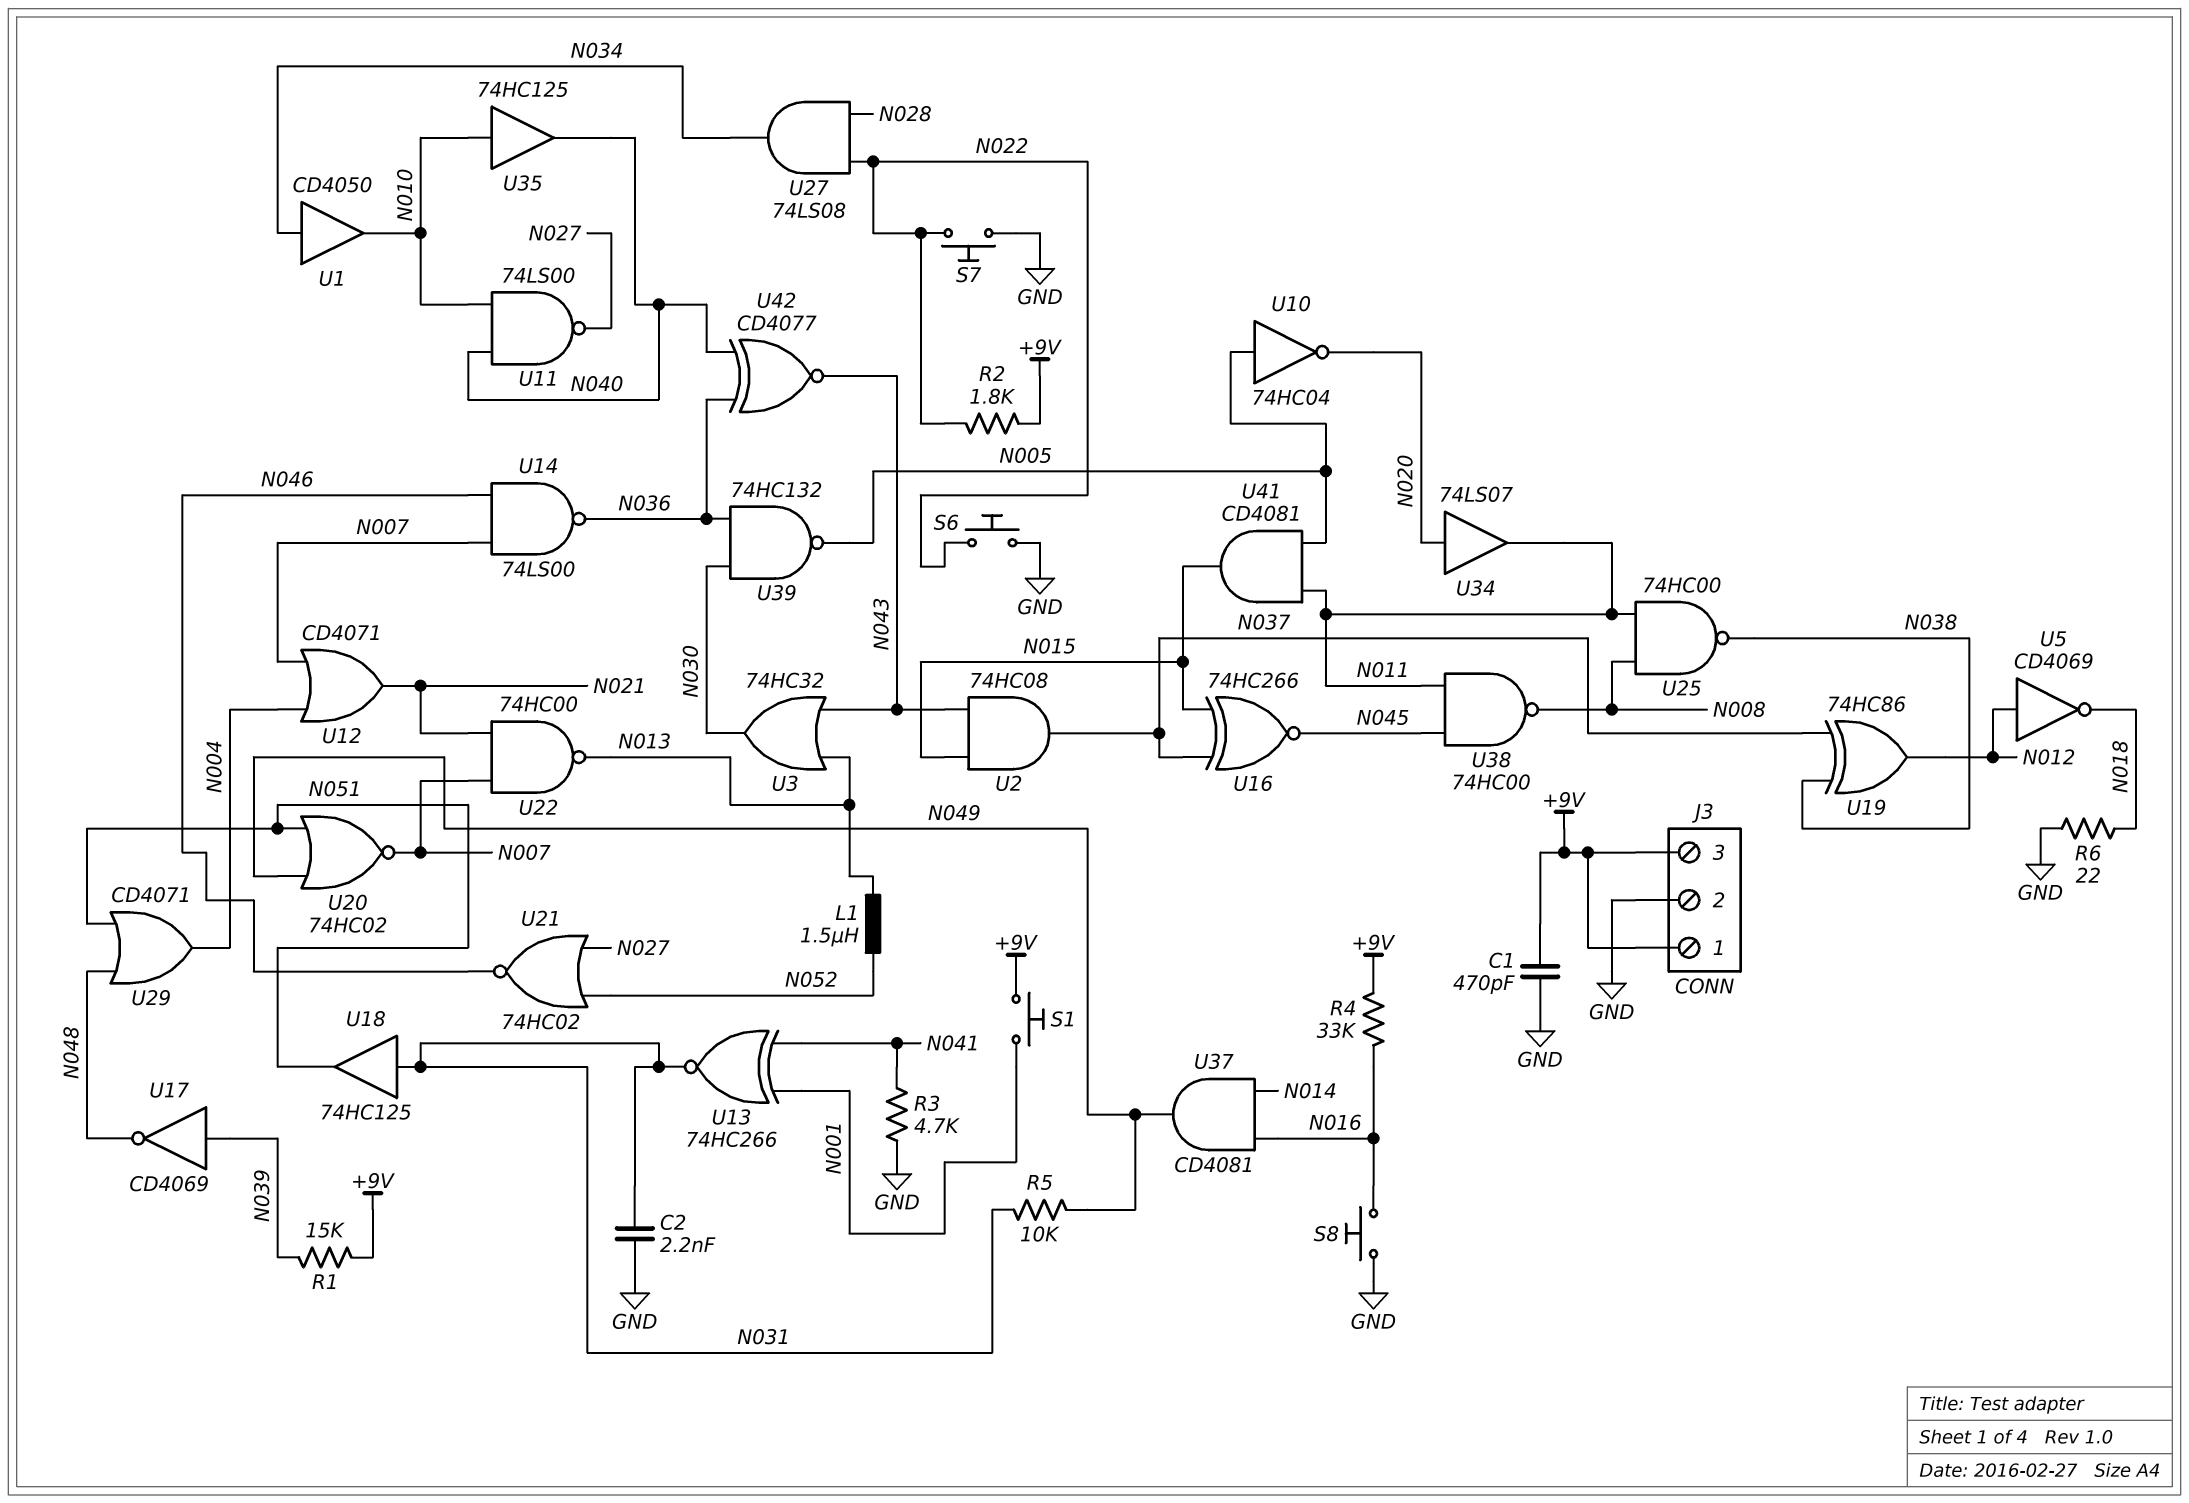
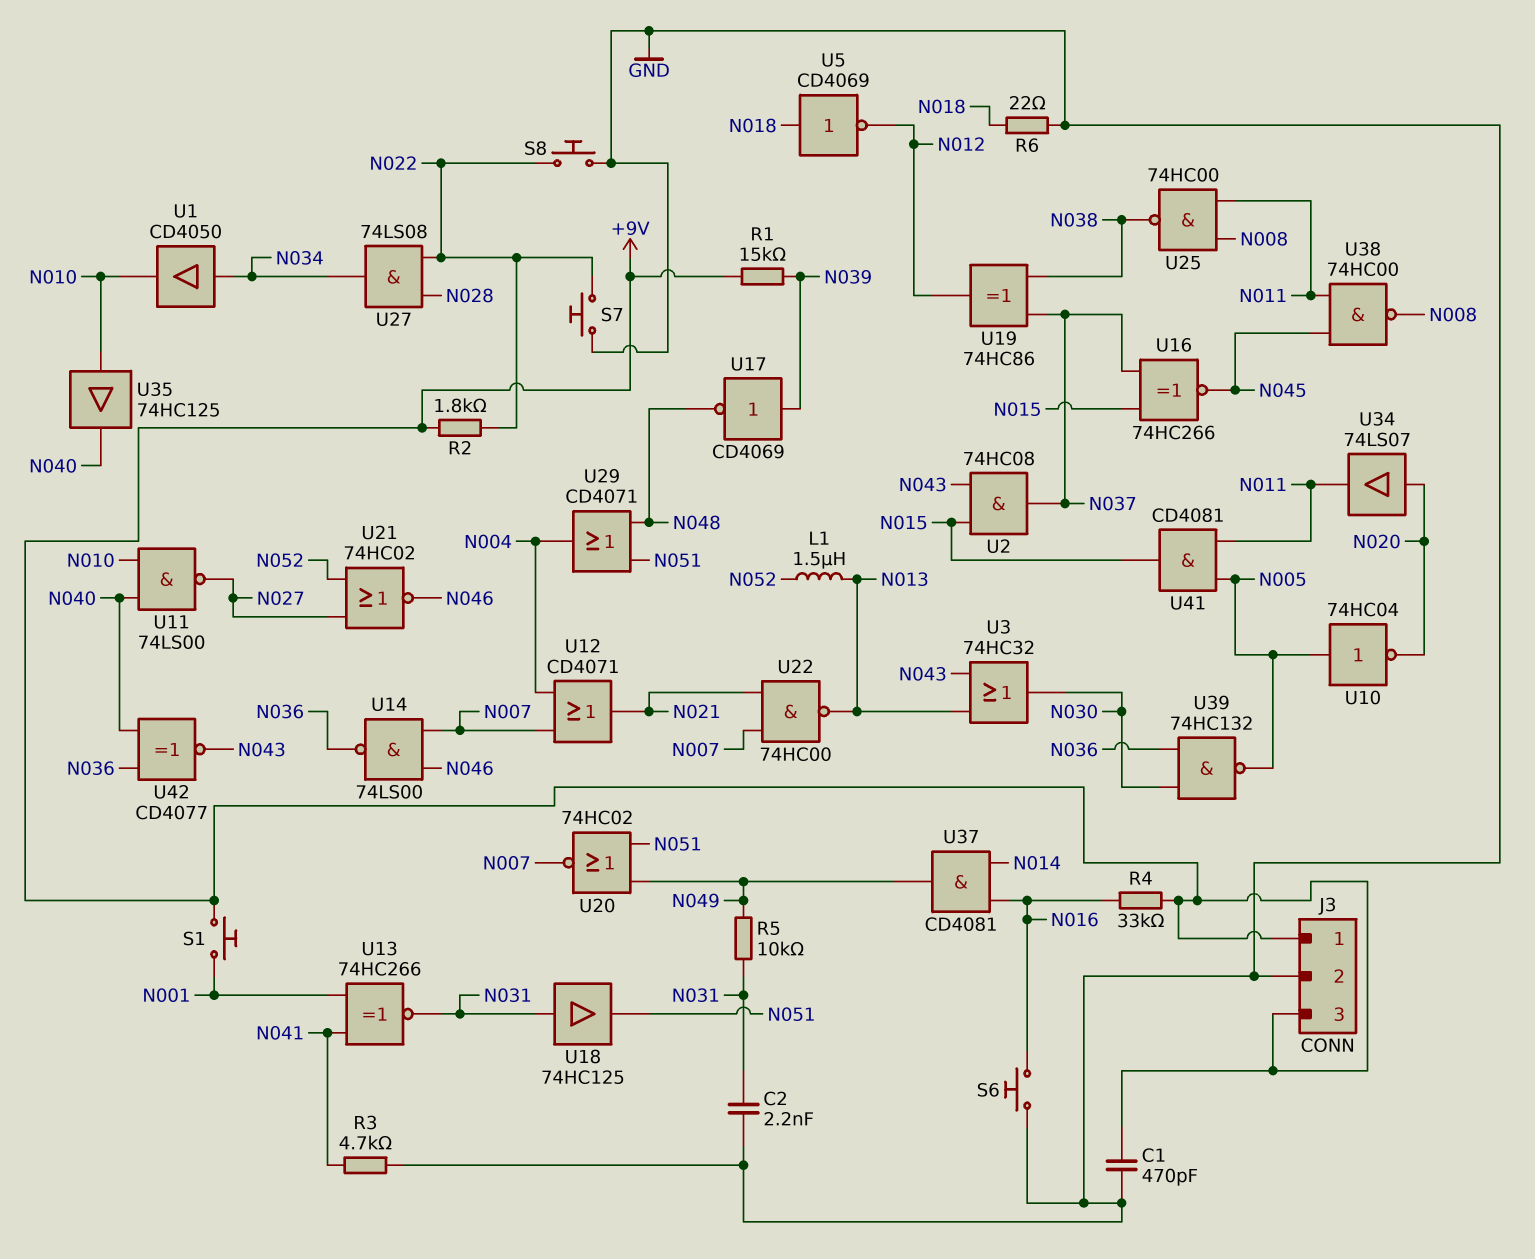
S6: button (GND, N022) -> button (GND, N016)
S8: button (GND, N016) -> button (GND, N022)
U5: NOT CD4069 (in N012, out N018) -> NOT CD4069 (in N018, out N012)

